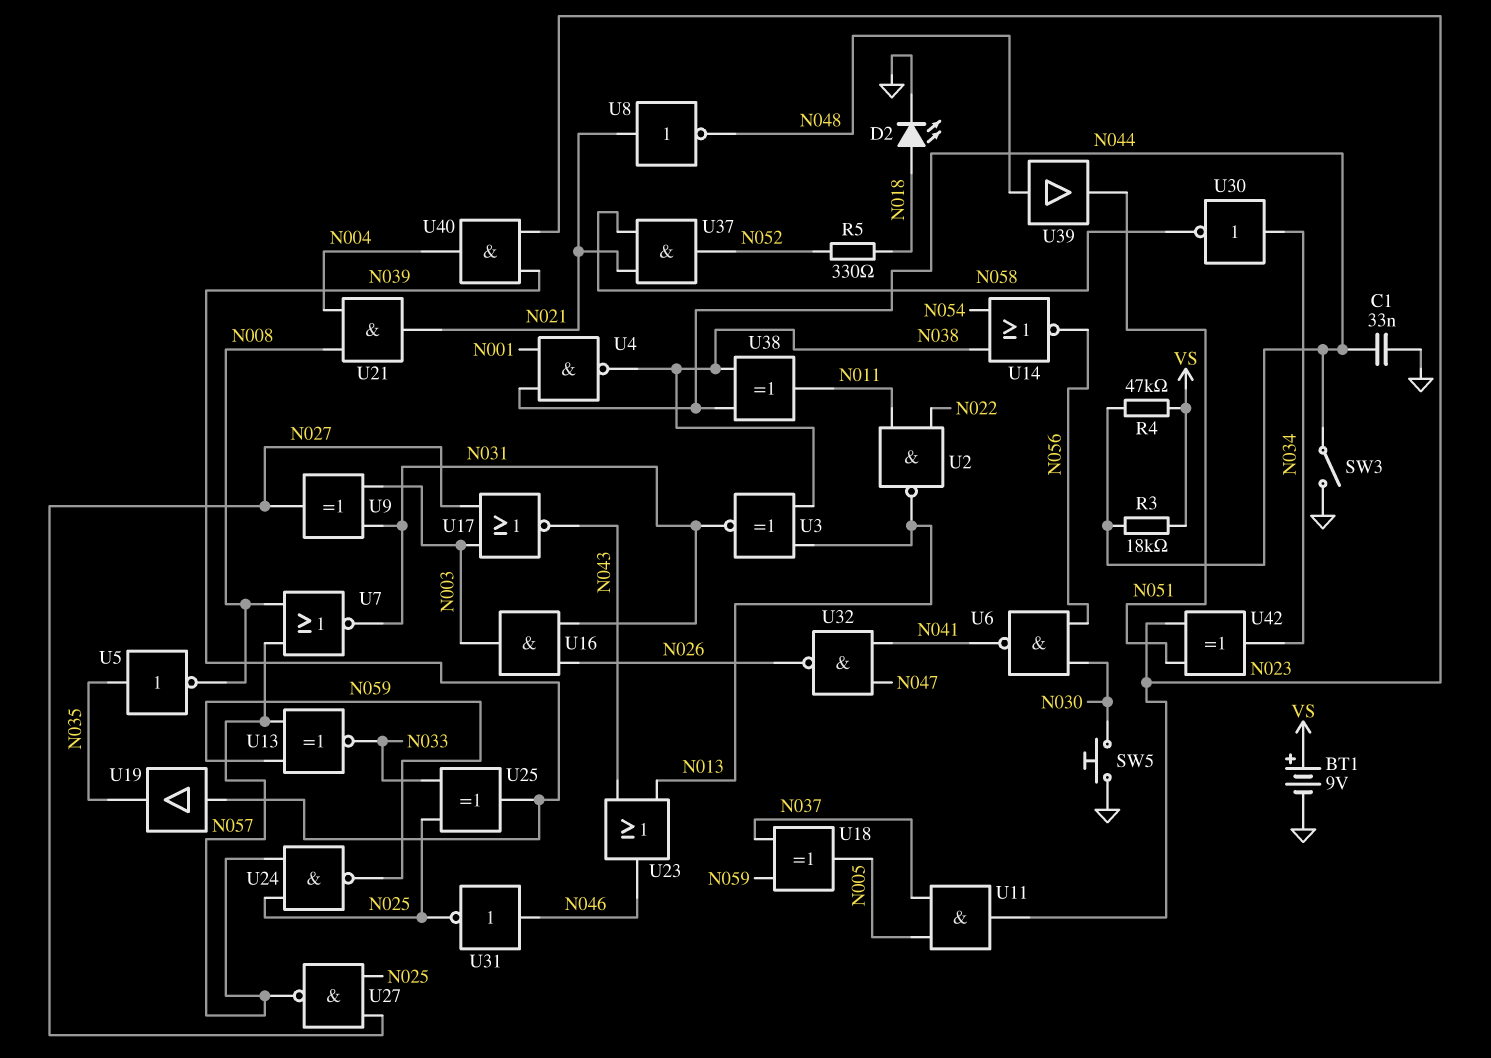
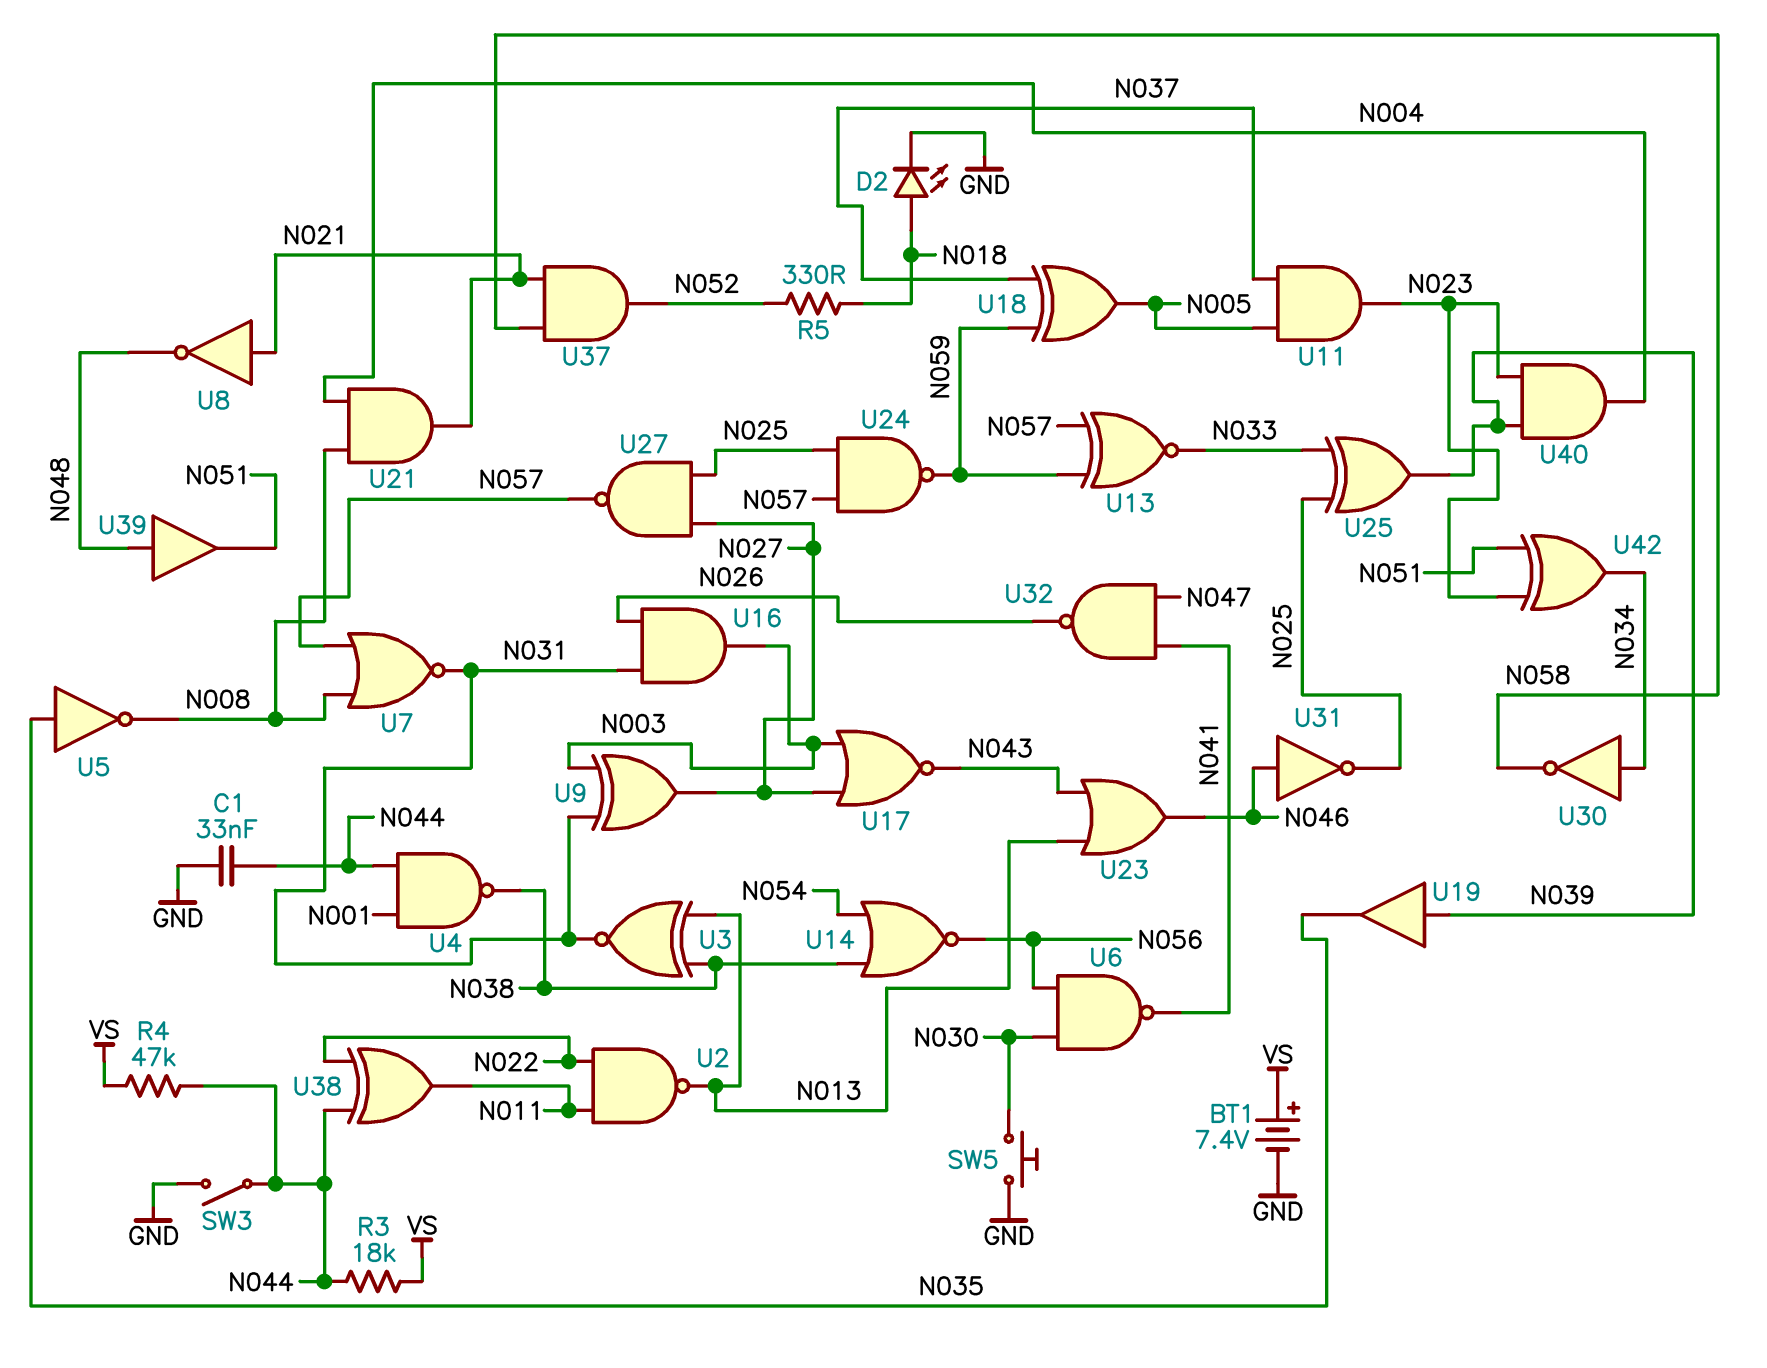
BT1: 9V (plus VS, minus GND) -> 7.4V (plus VS, minus GND)
U38: XOR (in N038, in N044, out N011) -> XOR (in N022, in N044, out N011)

